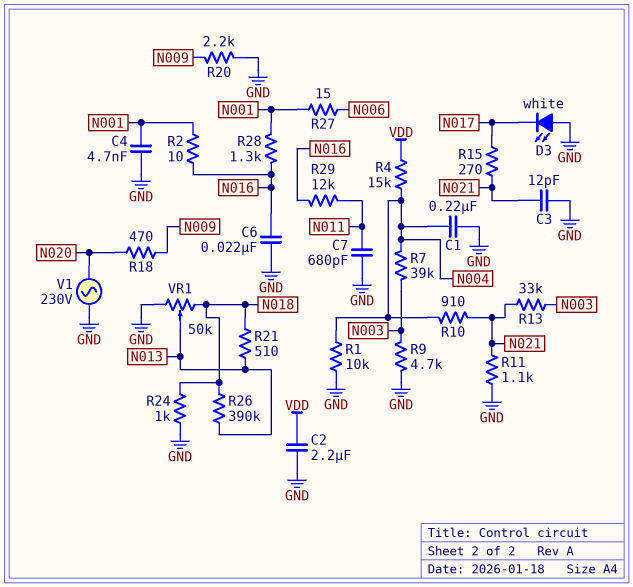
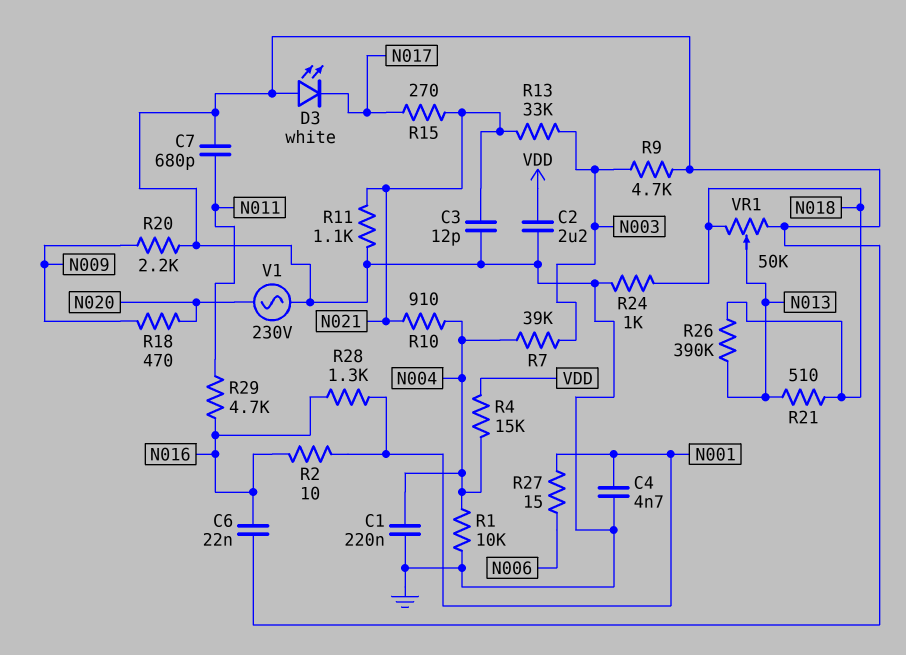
R29: 12k (N011, N016) -> 4.7k (N011, N016)

